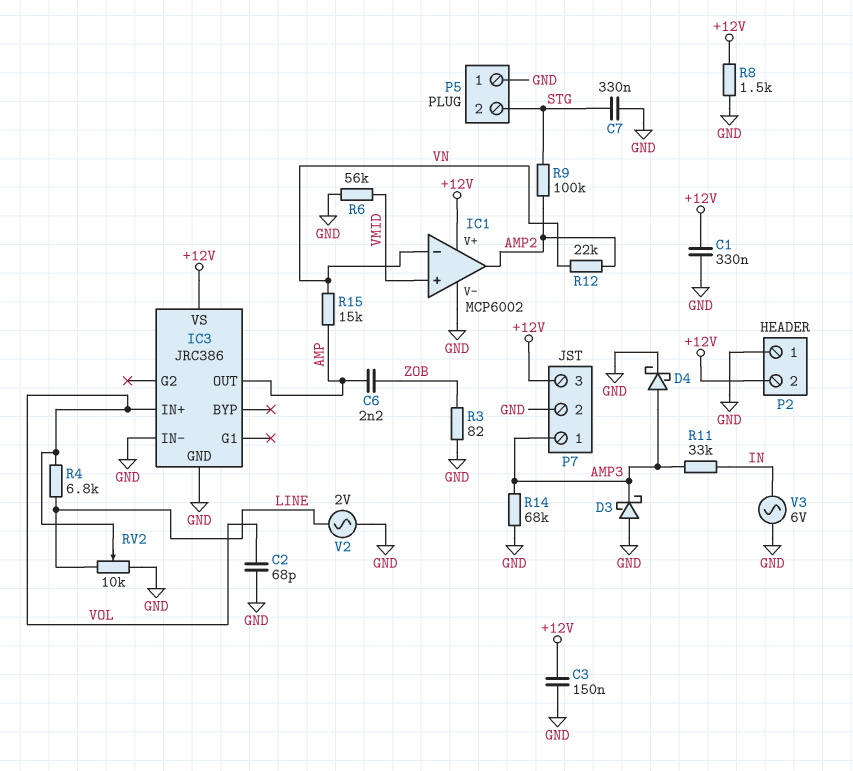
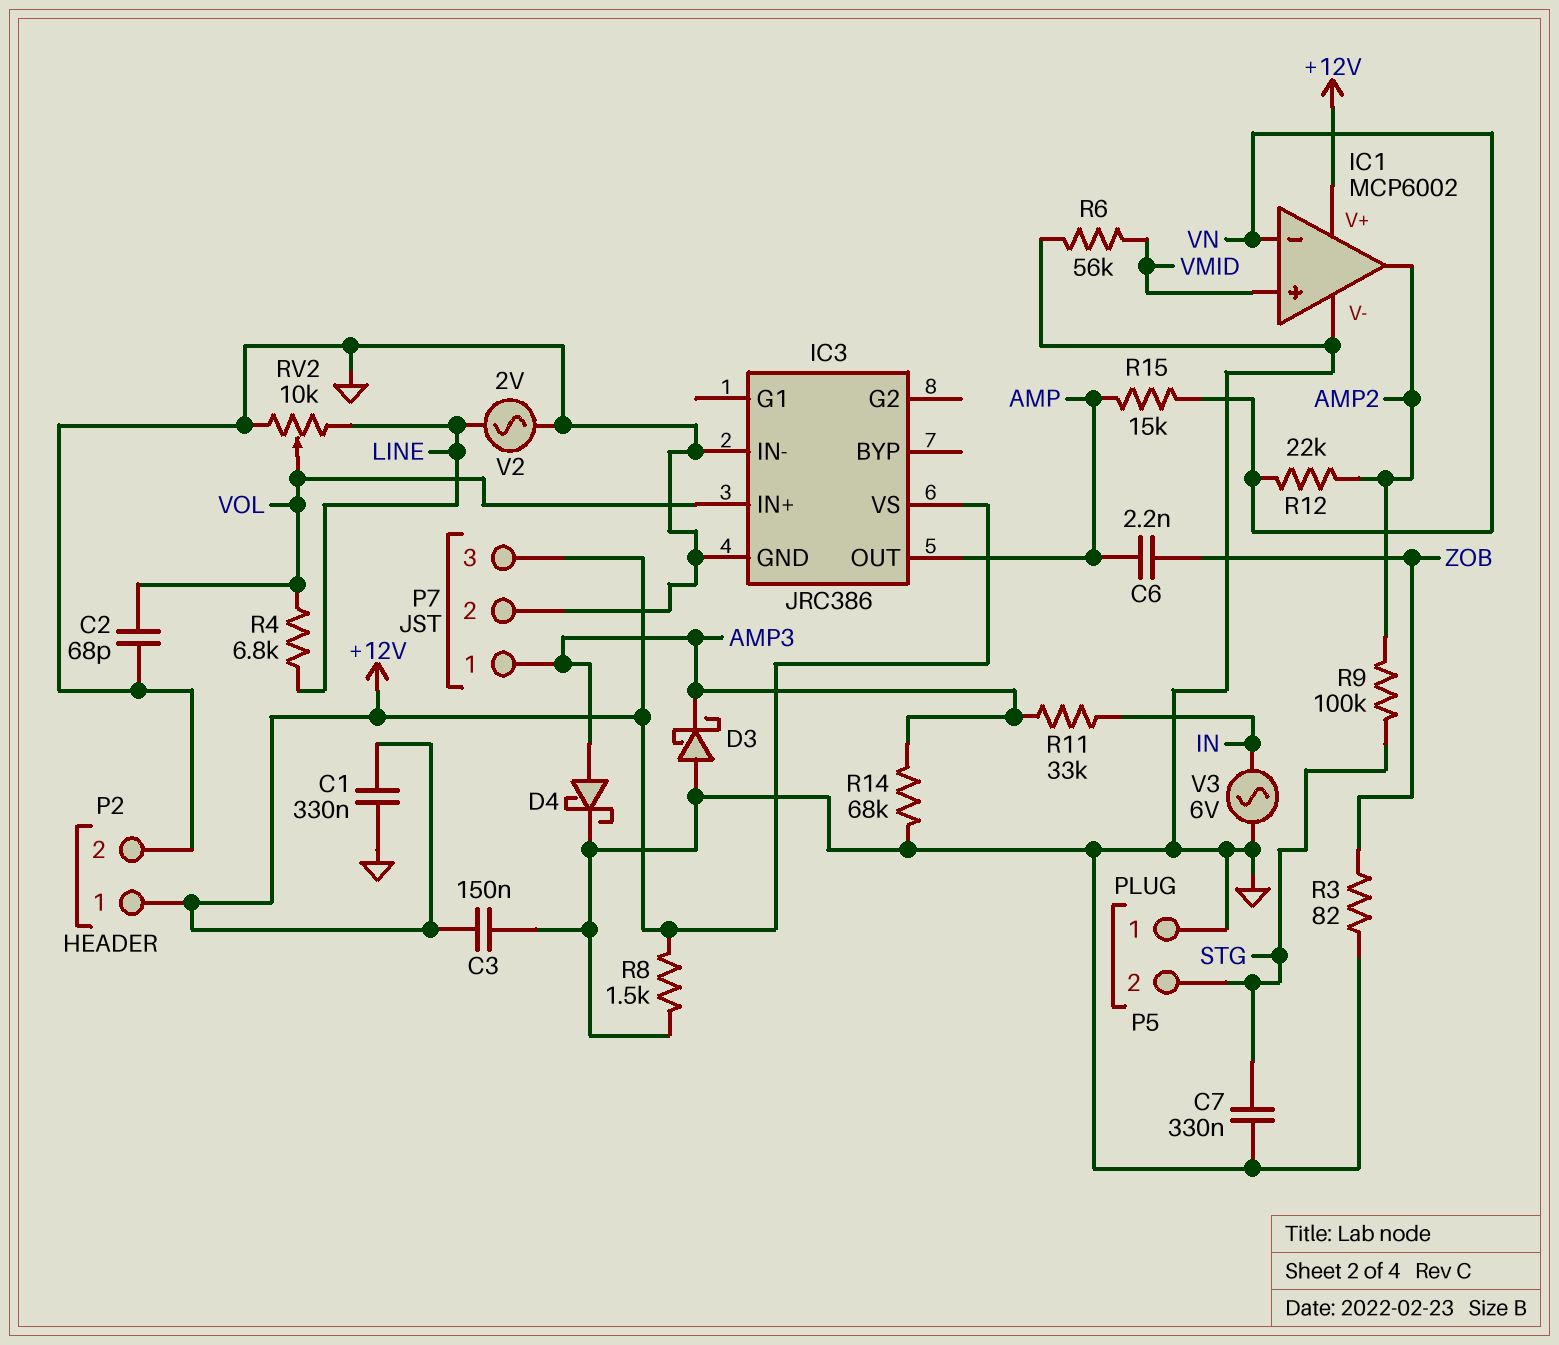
P2 pin 1: GND -> +12V
P2 pin 2: +12V -> GND

